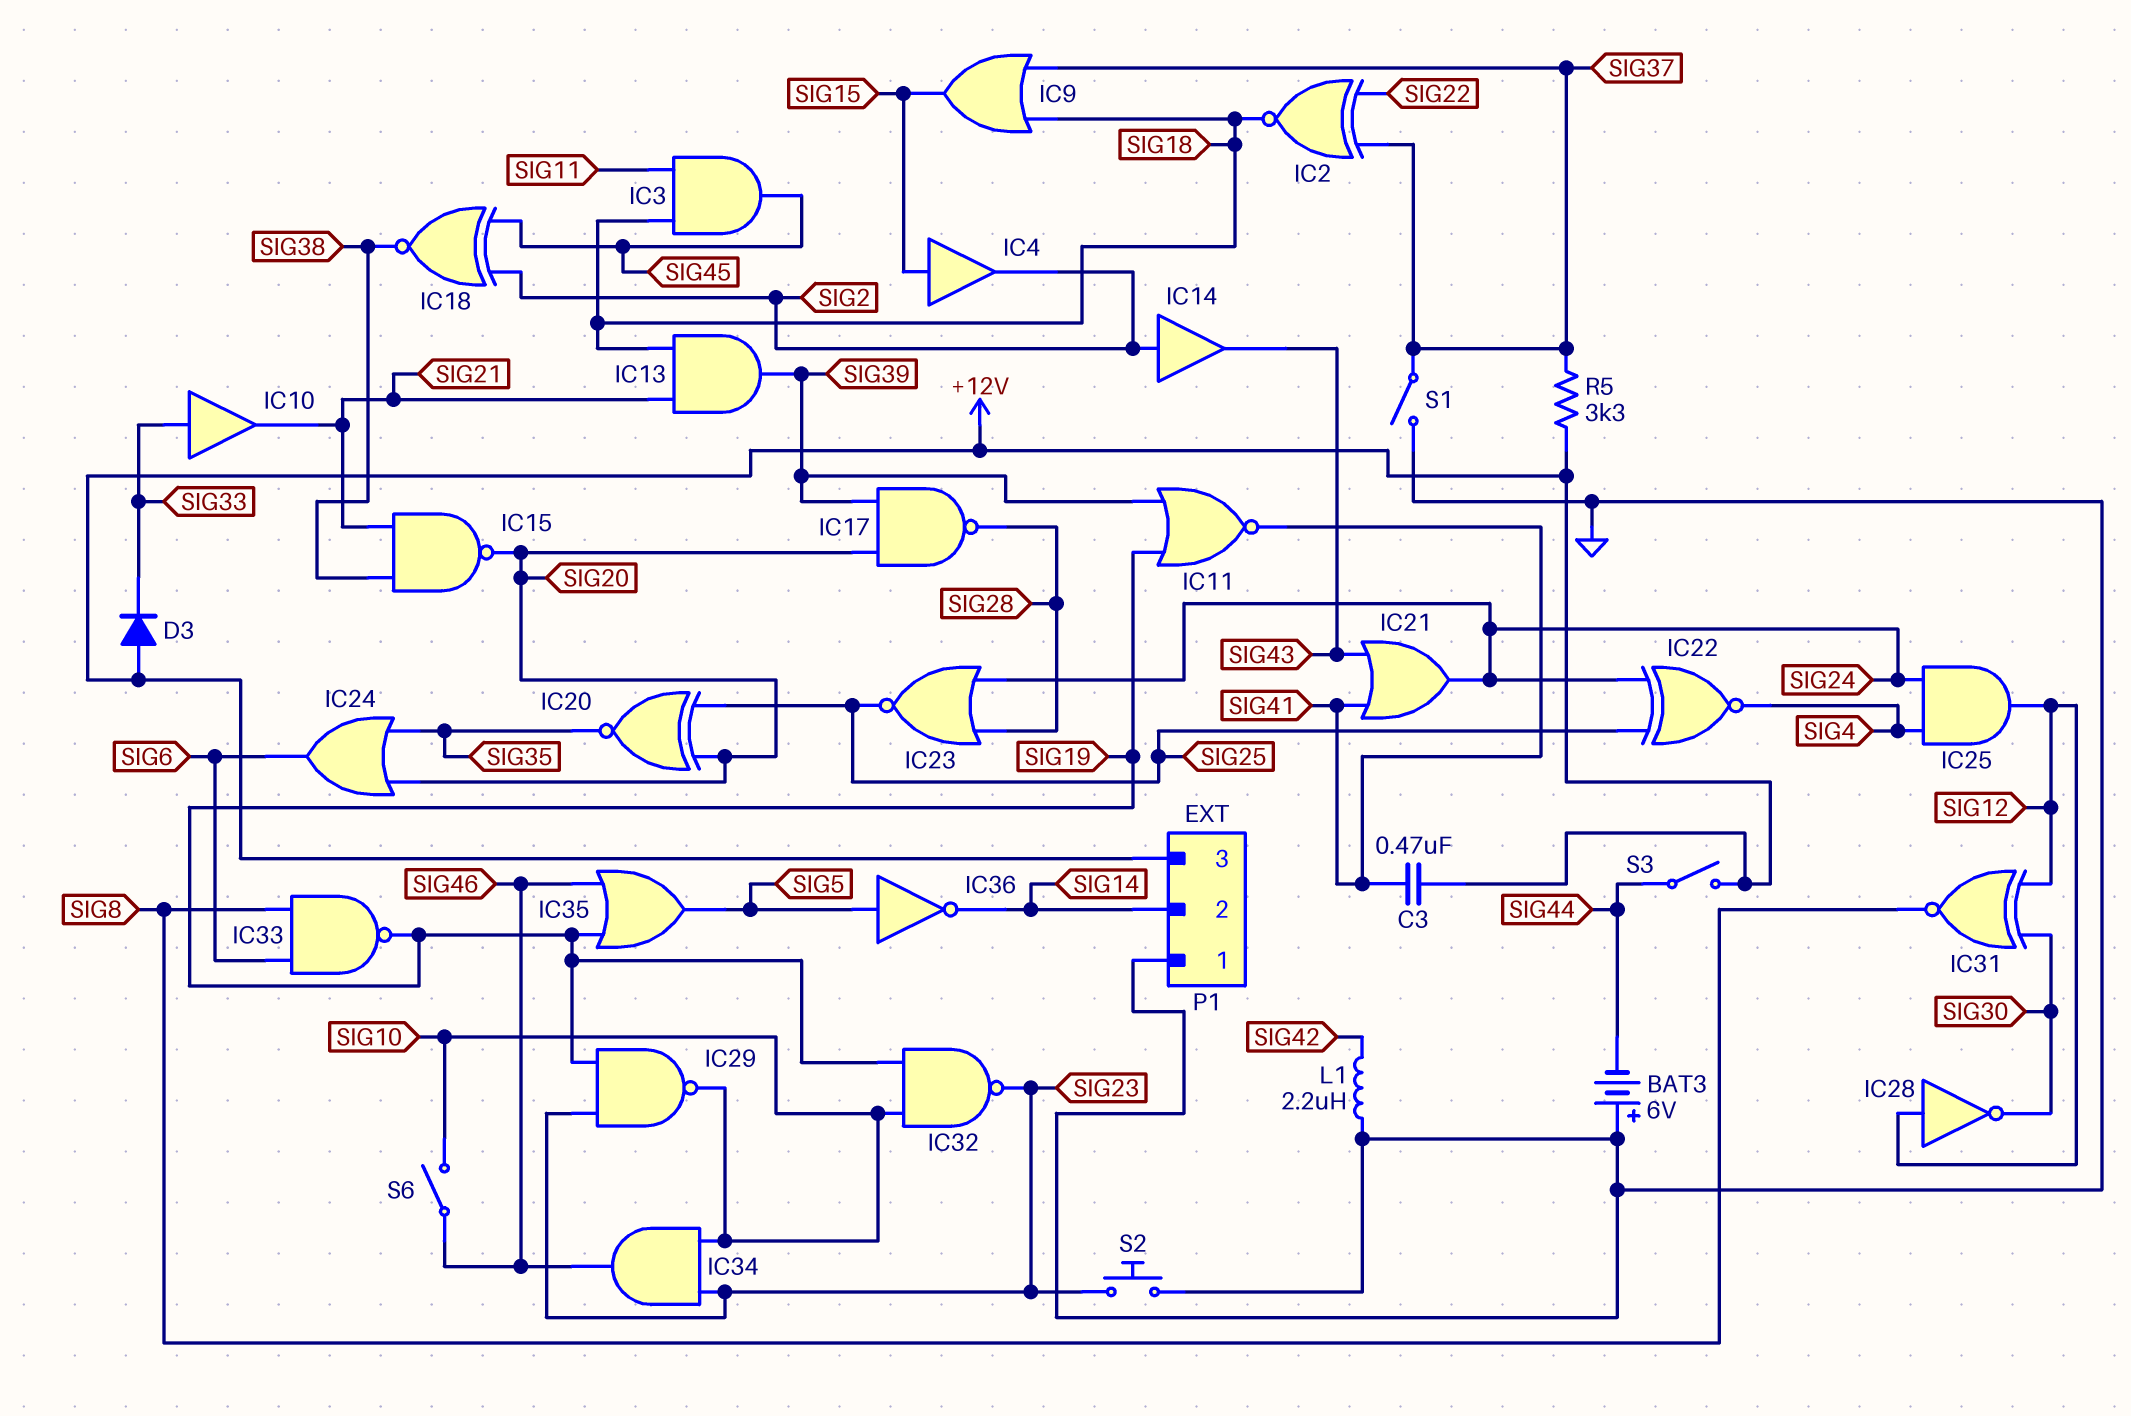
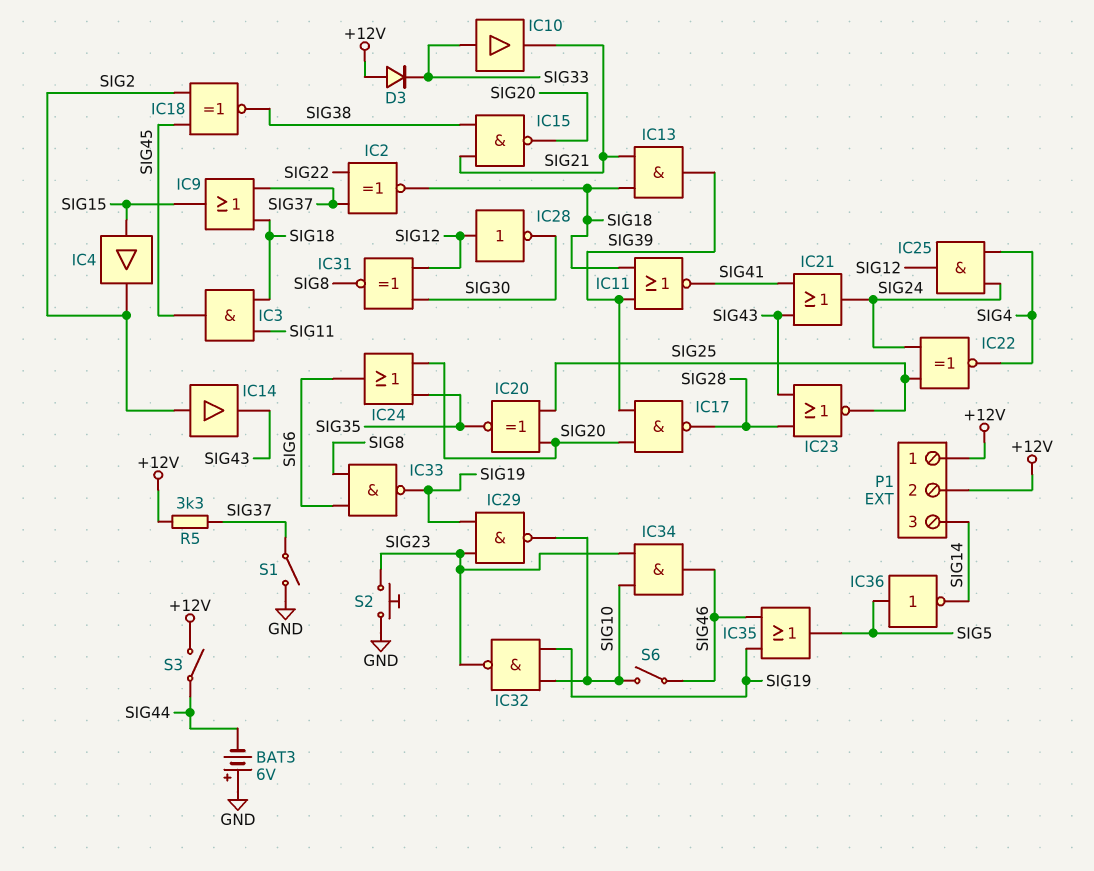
C3: 470nF (+12V, SIG41) -> none
IC11: NOR (in SIG19, in SIG39, out SIG41) -> NOR (in SIG18, in SIG39, out SIG41)
IC23: NOR (in SIG24, in SIG28, out SIG25) -> NOR (in SIG28, in SIG43, out SIG25)
L1: 2.2uH (GND, SIG42) -> none
P1 pin 1: GND -> +12V
P1 pin 2: SIG14 -> +12V
P1 pin 3: +12V -> SIG14

